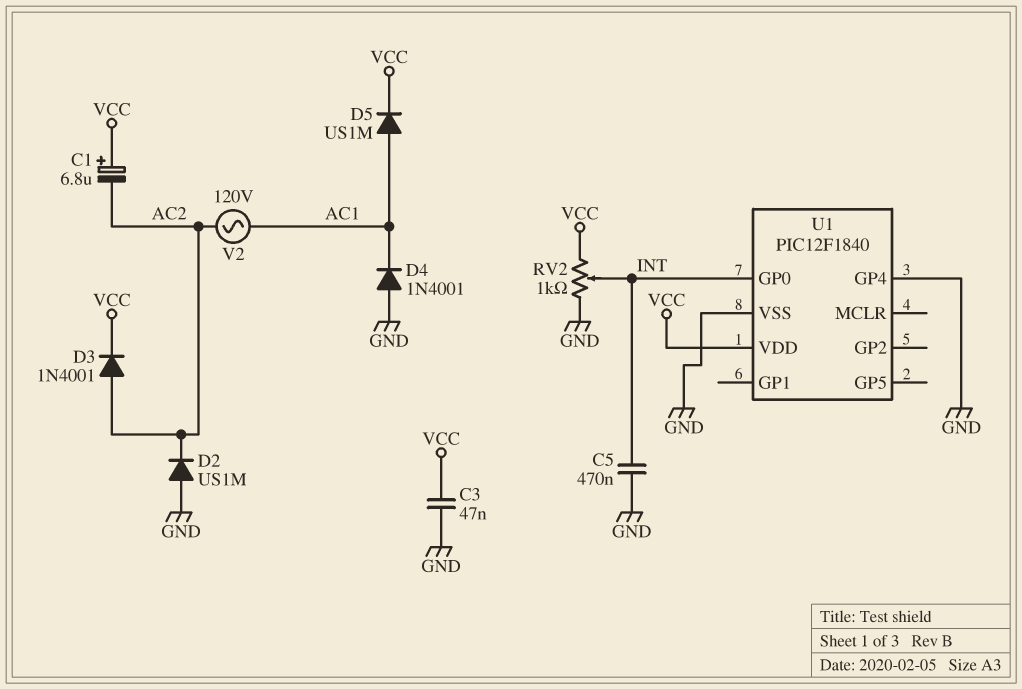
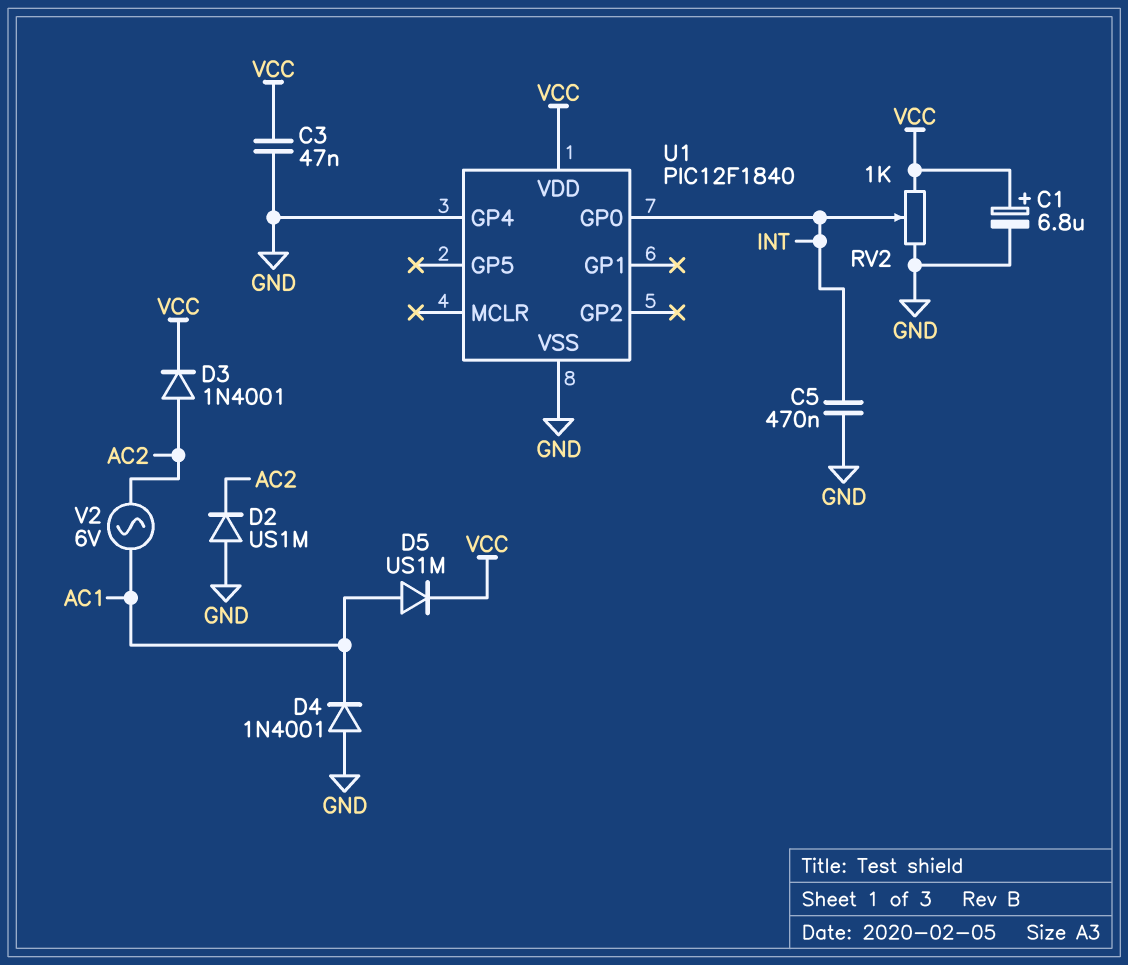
C1: 6.8uF (plus VCC, minus AC2) -> 6.8uF (plus VCC, minus GND)
V2: AC 120V (AC1, AC2) -> AC 6V (AC1, AC2)

